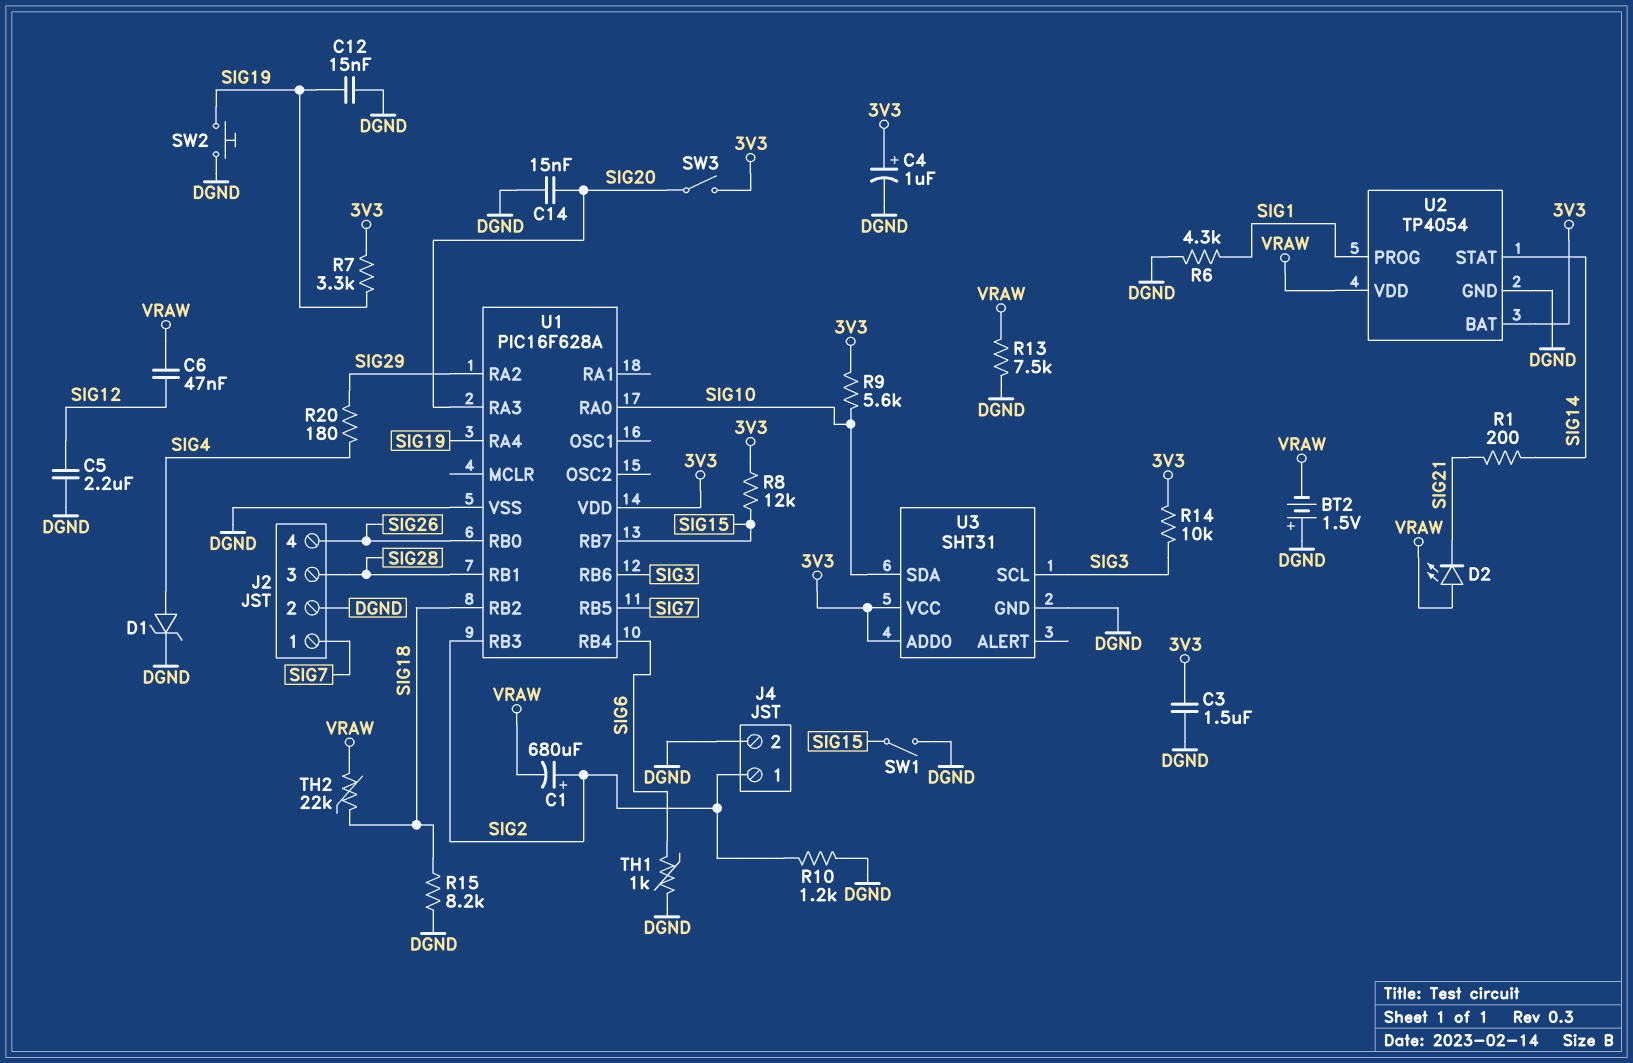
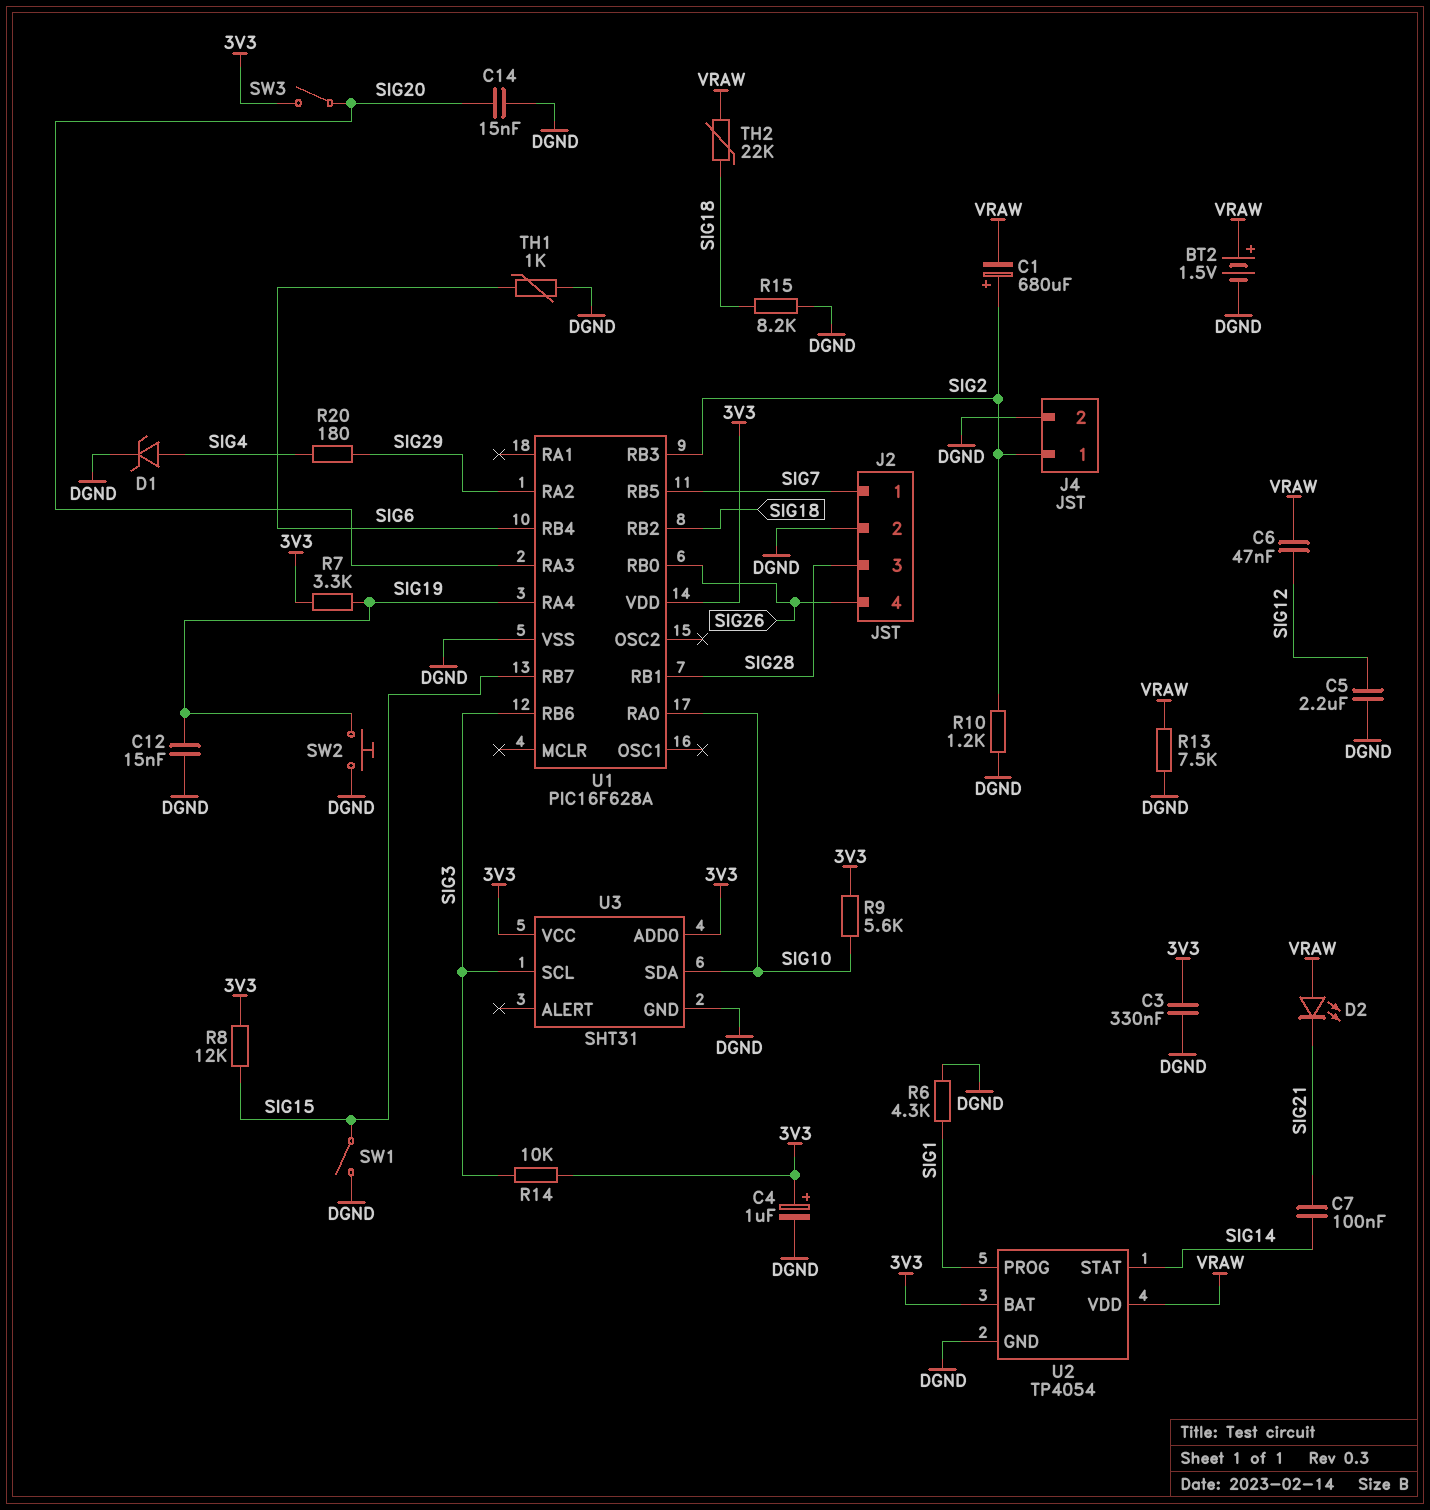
BT2: 1.5V (plus DGND, minus VRAW) -> 1.5V (plus VRAW, minus DGND)
C3: 1.5uF (3V3, DGND) -> 330nF (3V3, DGND)
C7: none -> 100nF (SIG14, SIG21)
R1: 200 (SIG14, SIG21) -> none

